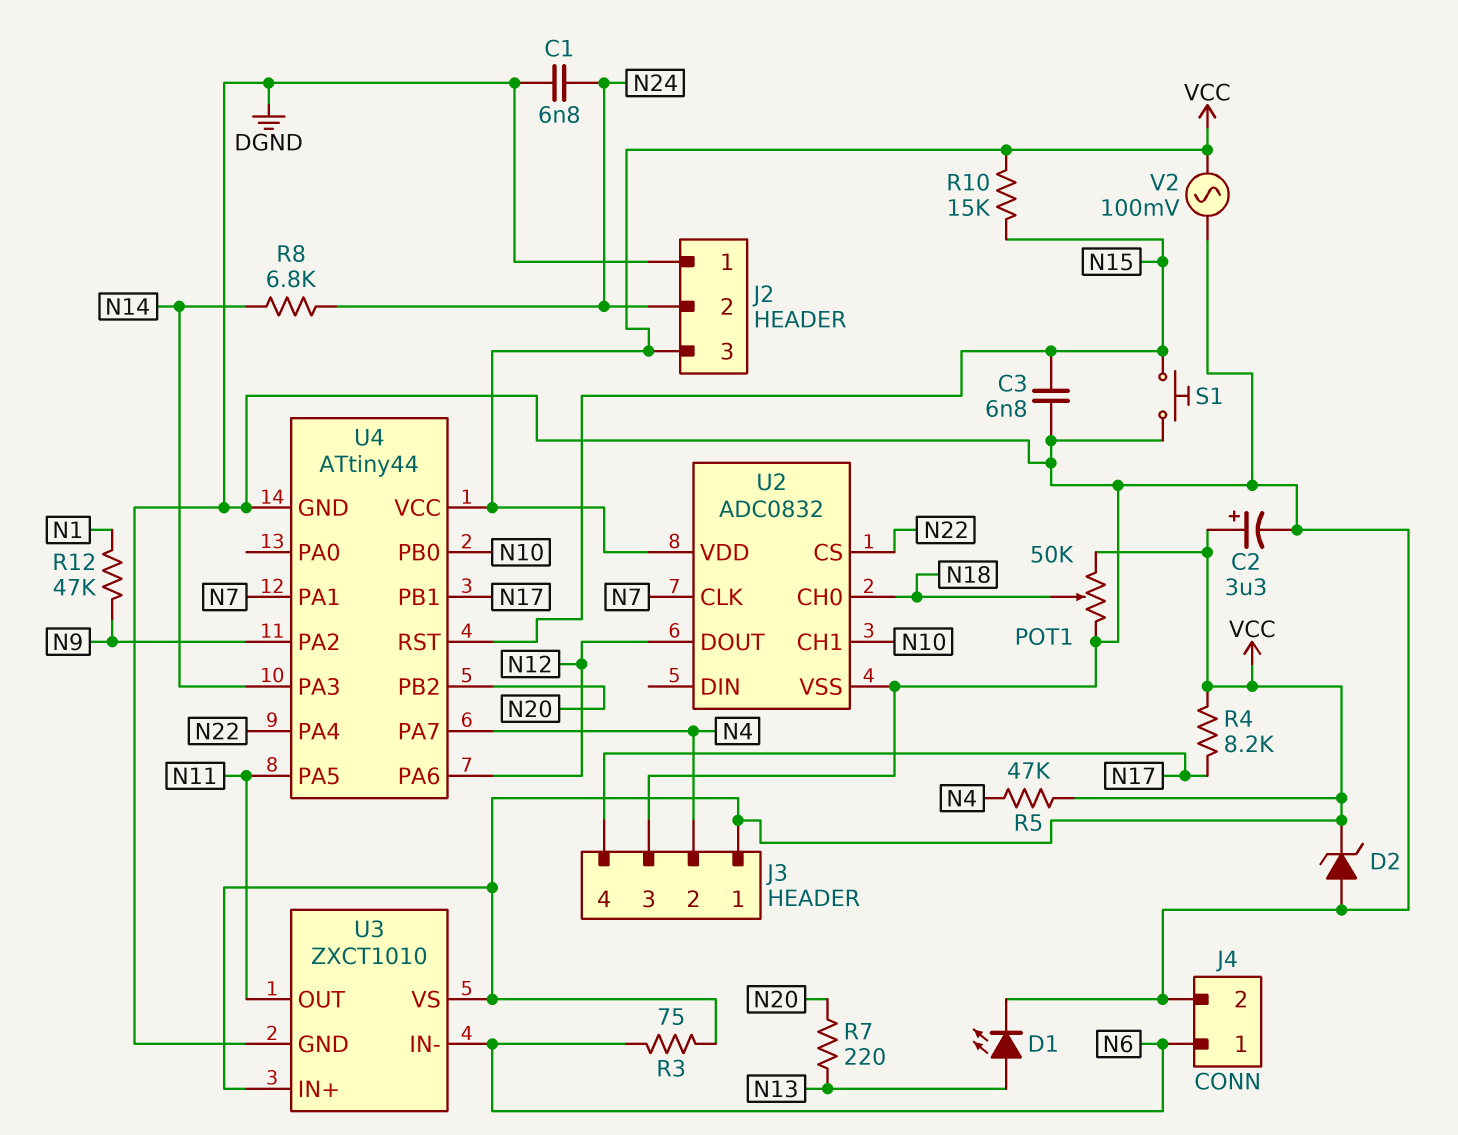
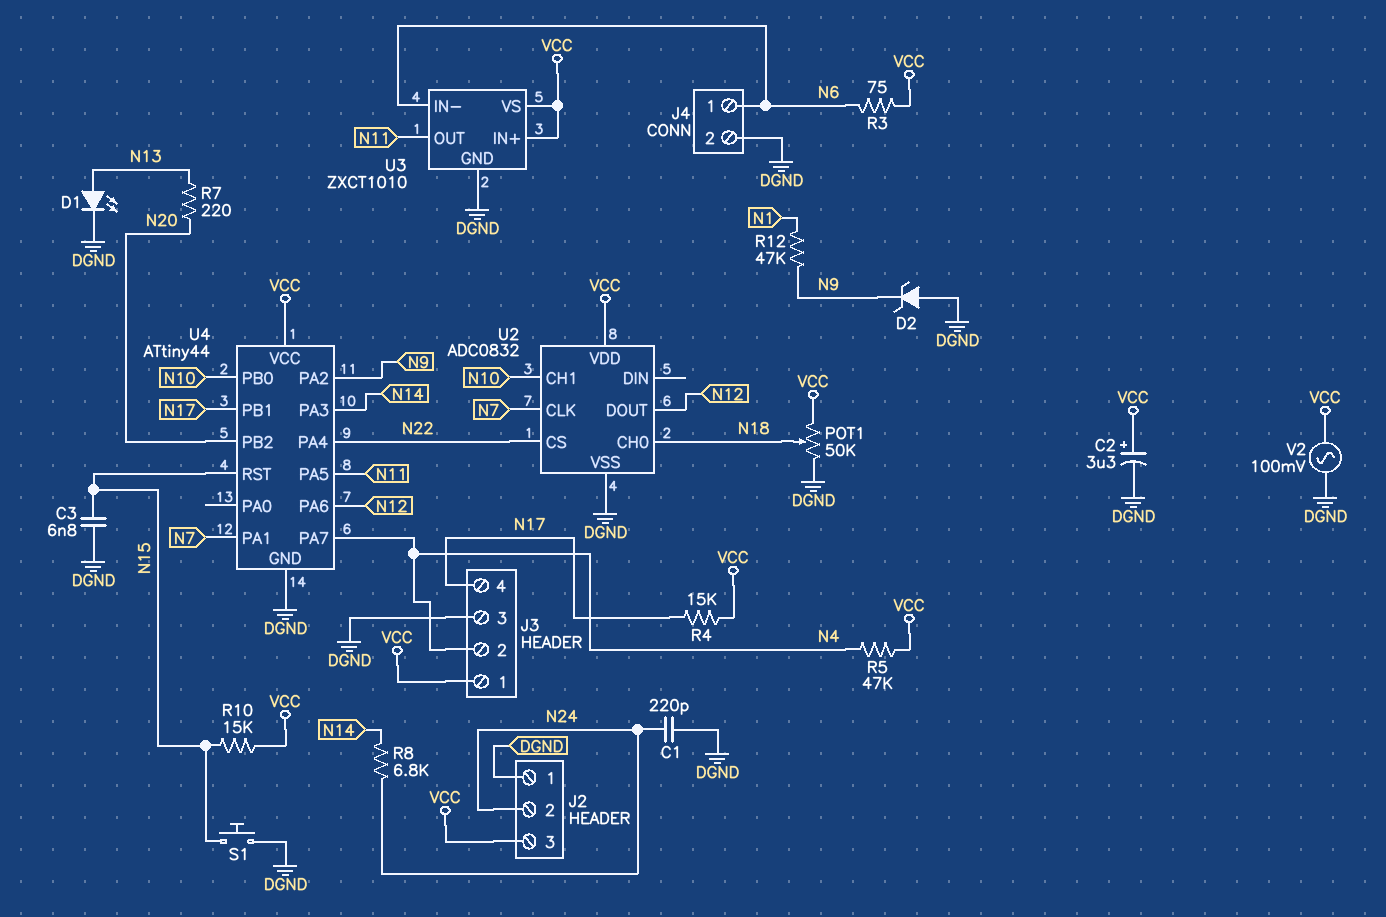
C1: 6.8nF (DGND, N24) -> 220pF (DGND, N24)
D2: zener (A DGND, K VCC) -> zener (A DGND, K N9)
R4: 8.2k (N17, VCC) -> 15k (N17, VCC)

